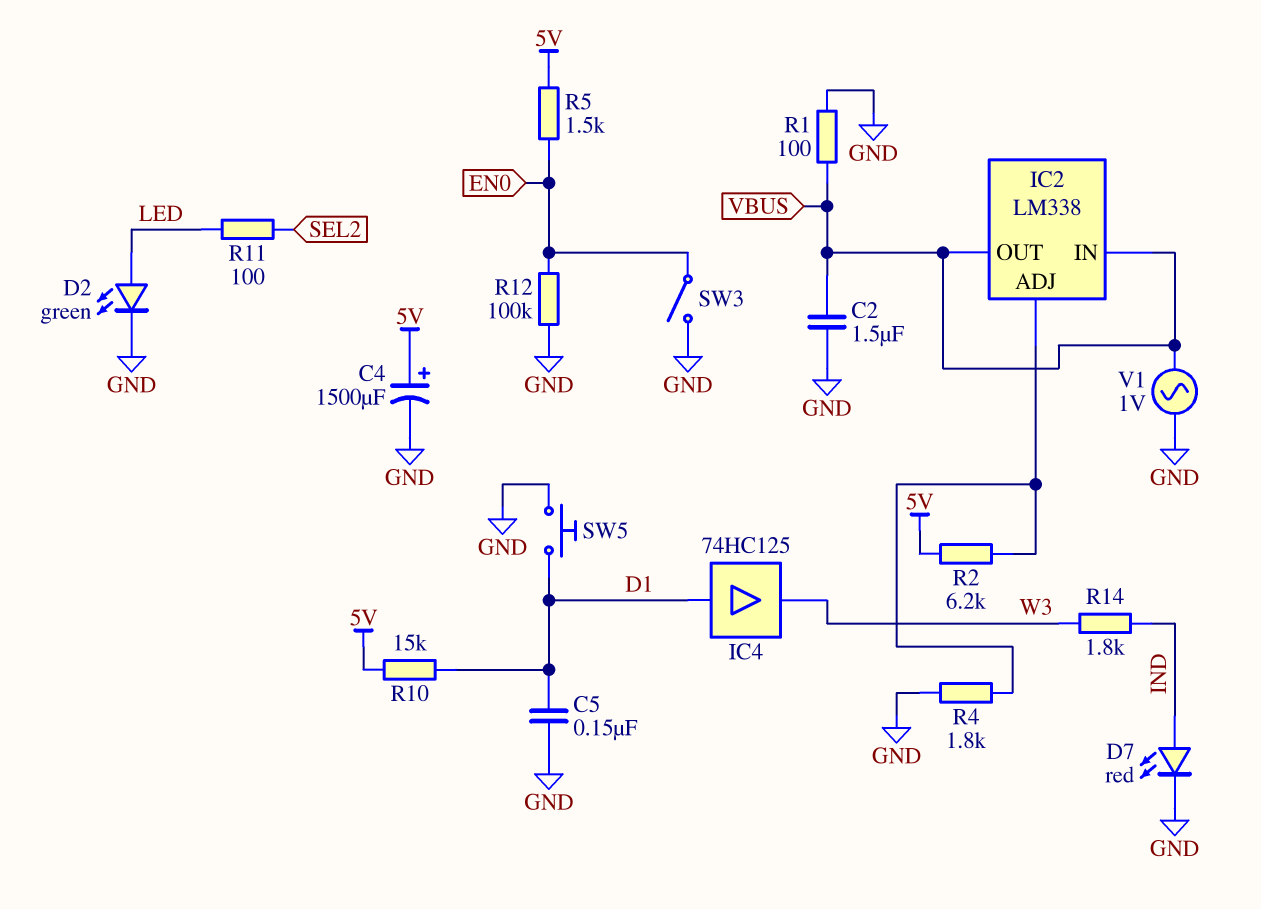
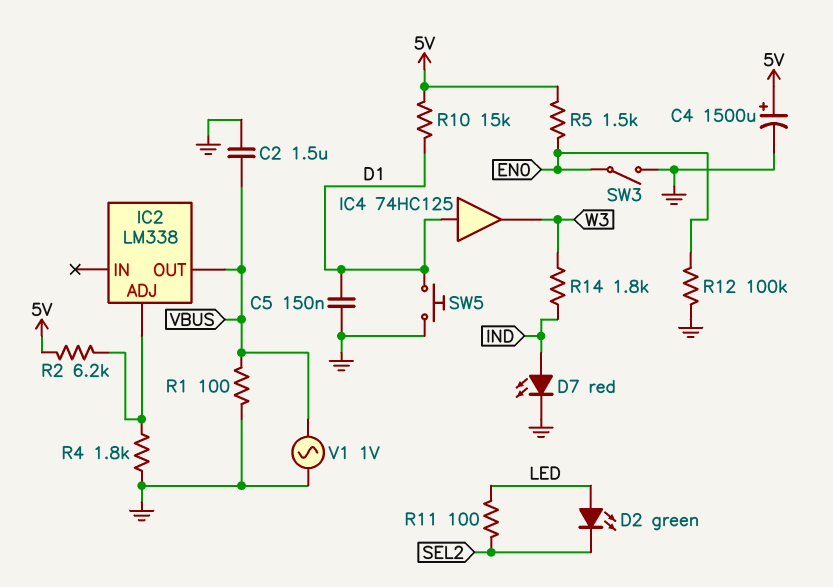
D2: LED green (A LED, K GND) -> LED green (A LED, K SEL2)
IC2 pin IN: VBUS -> none

